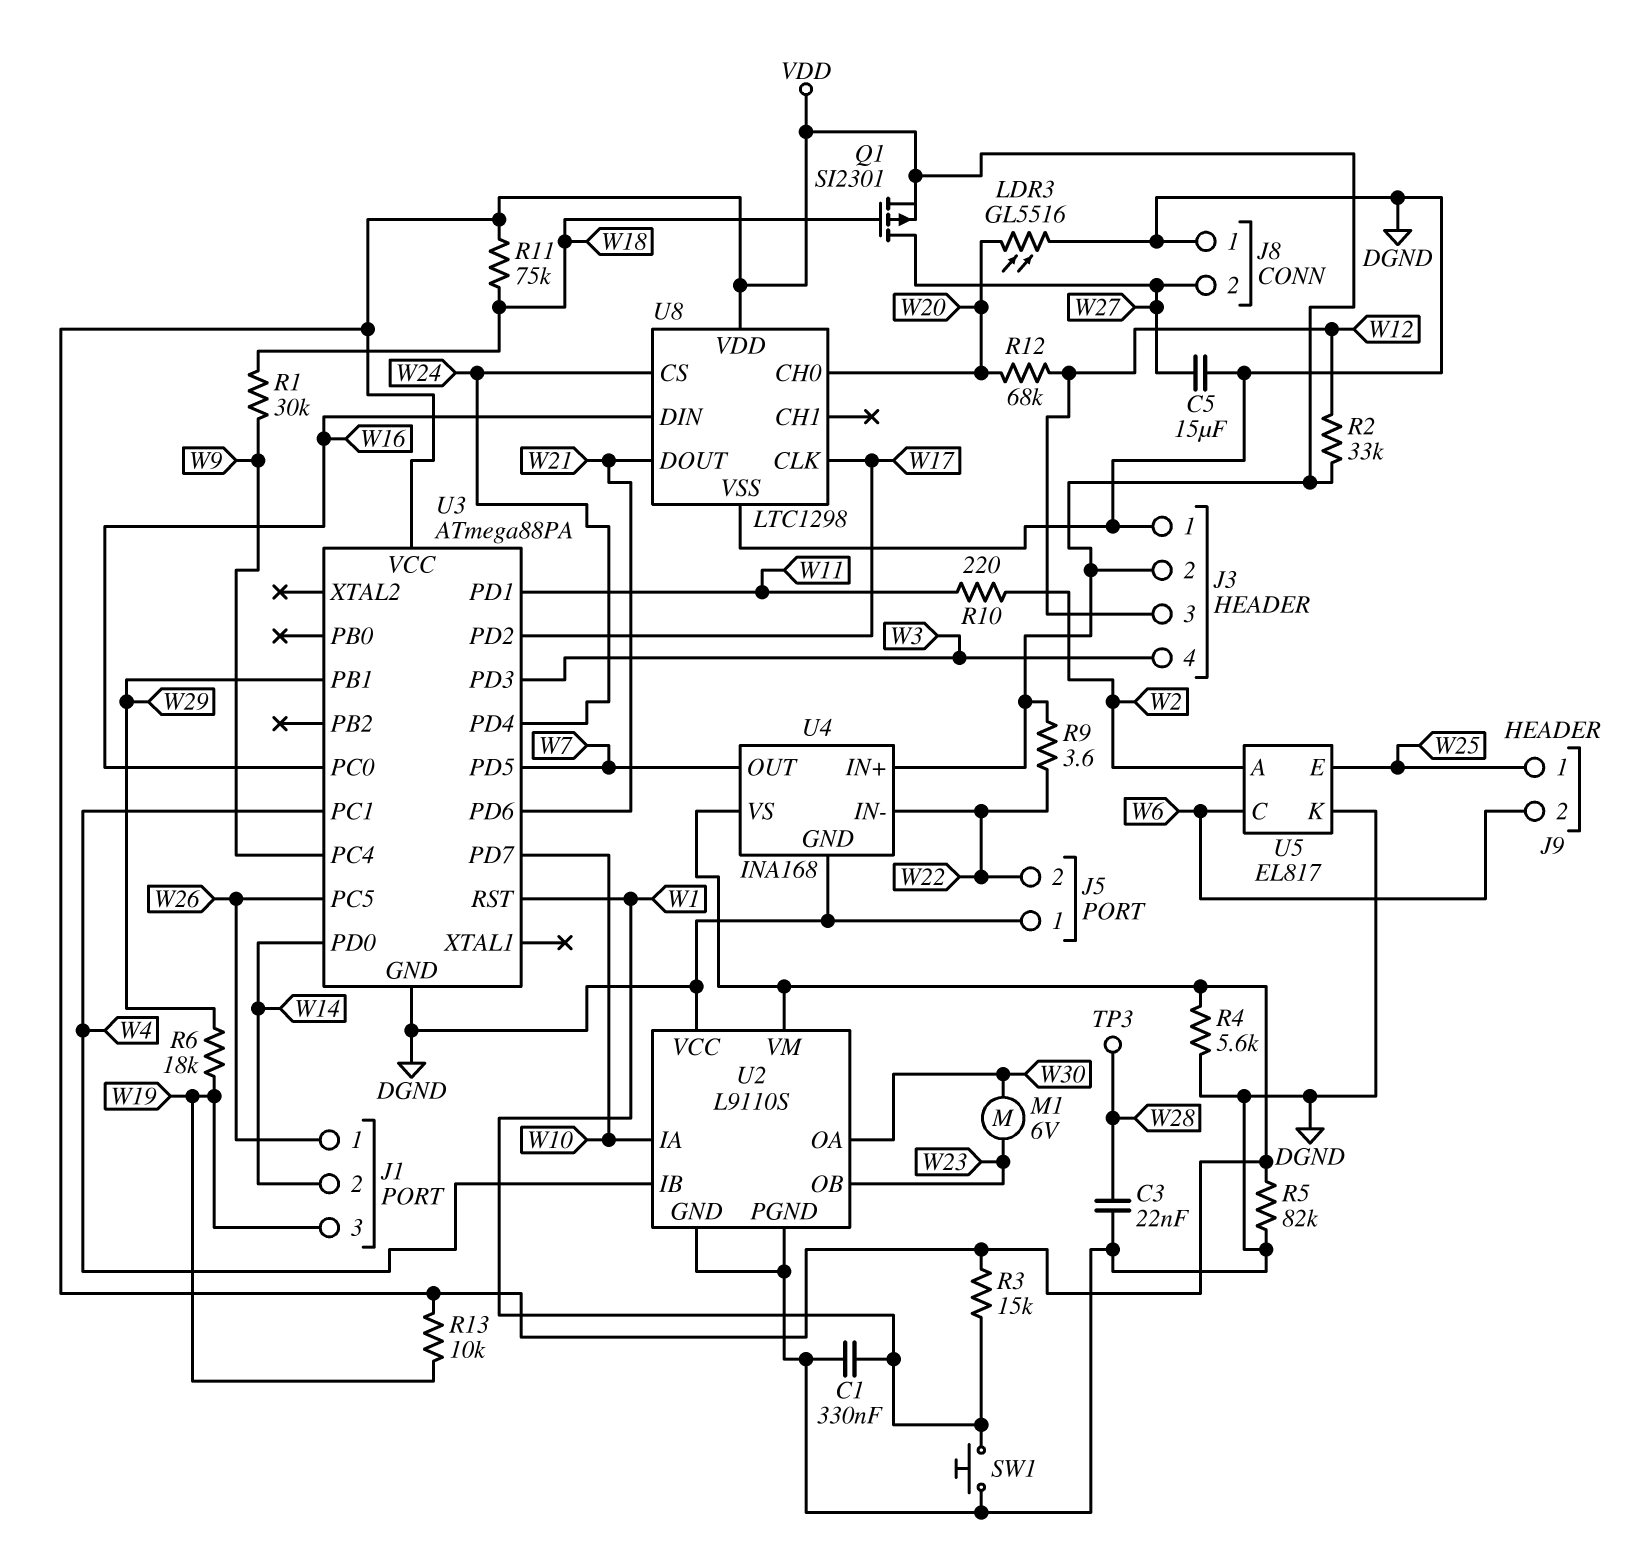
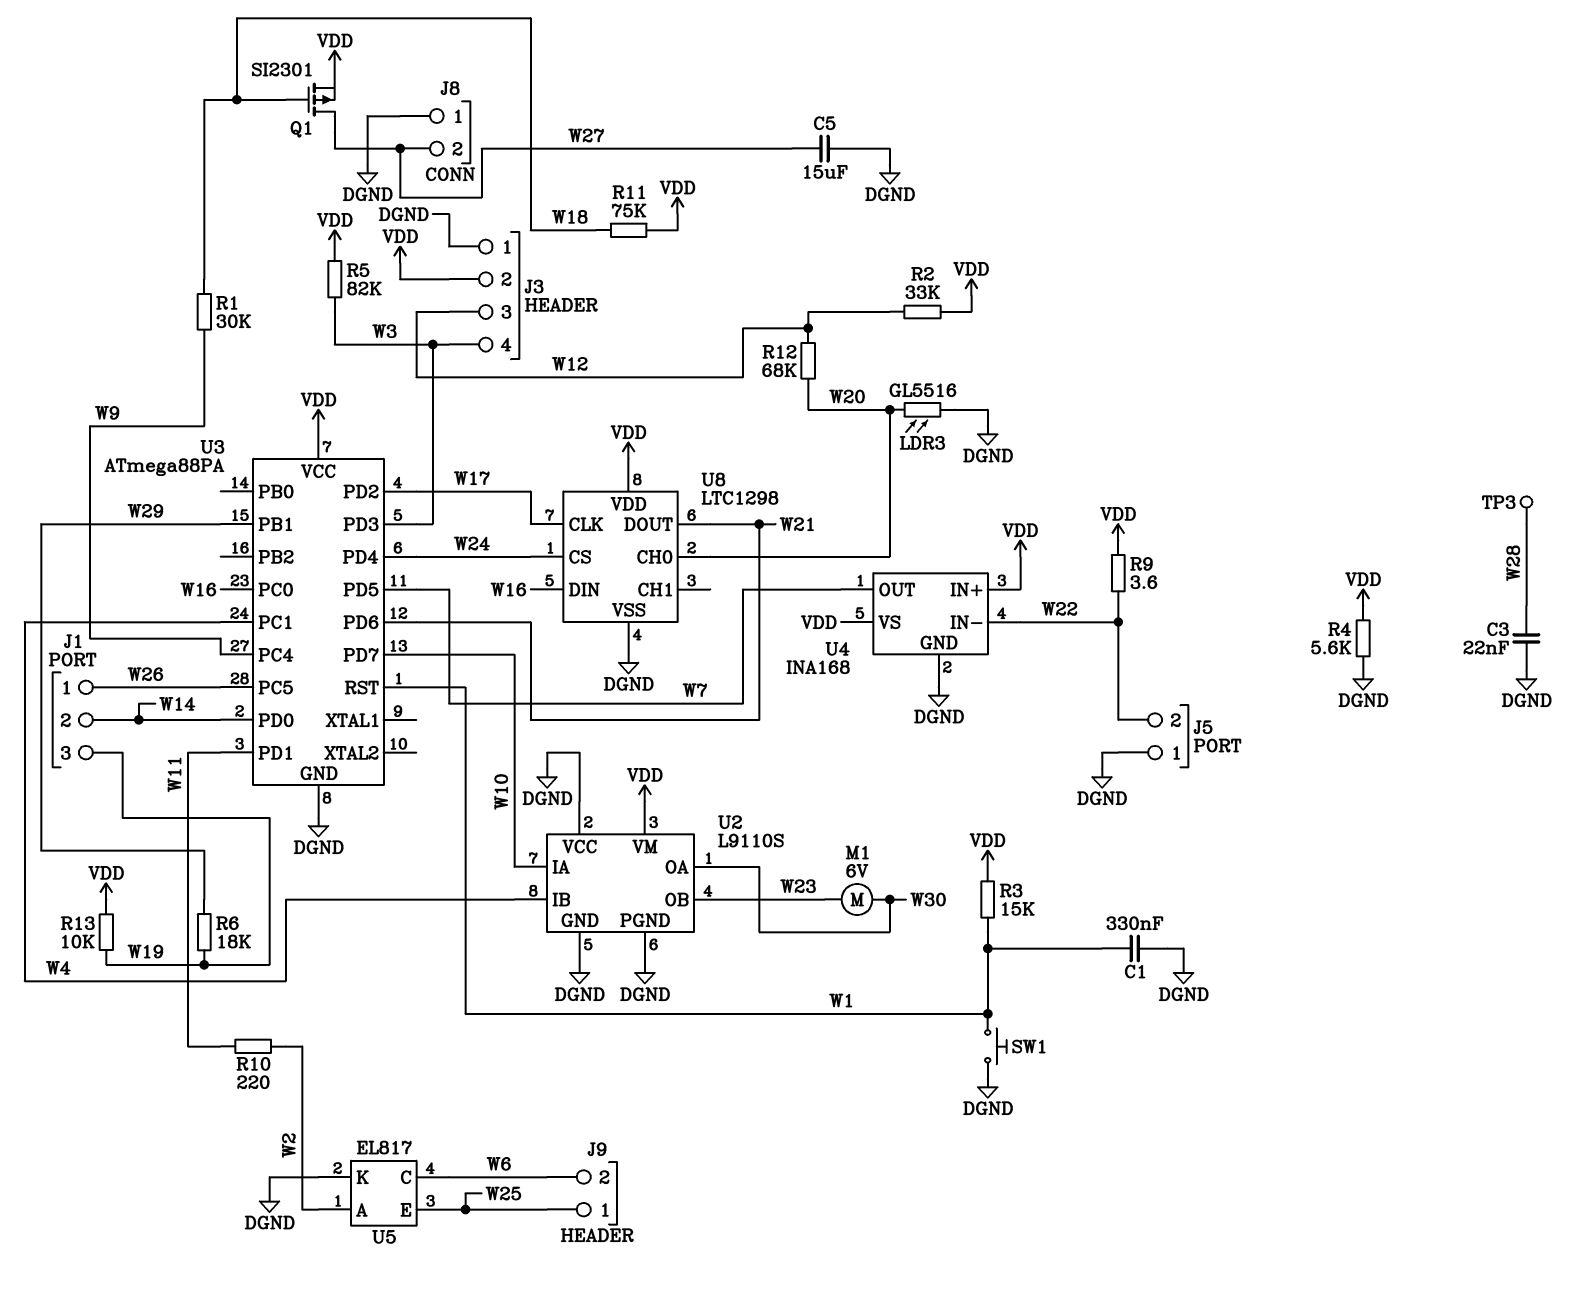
R5: 82k (DGND, VDD) -> 82k (VDD, W3)

